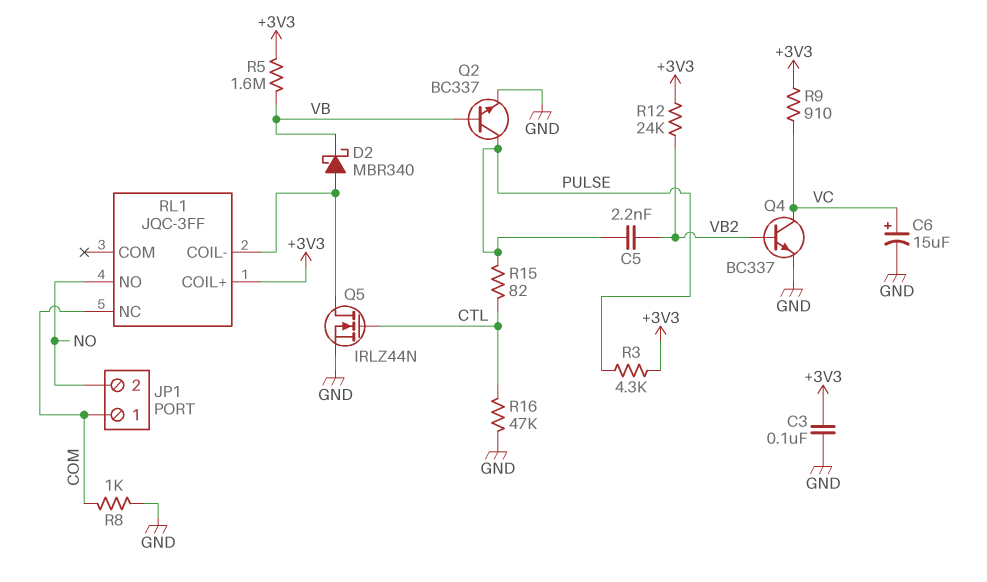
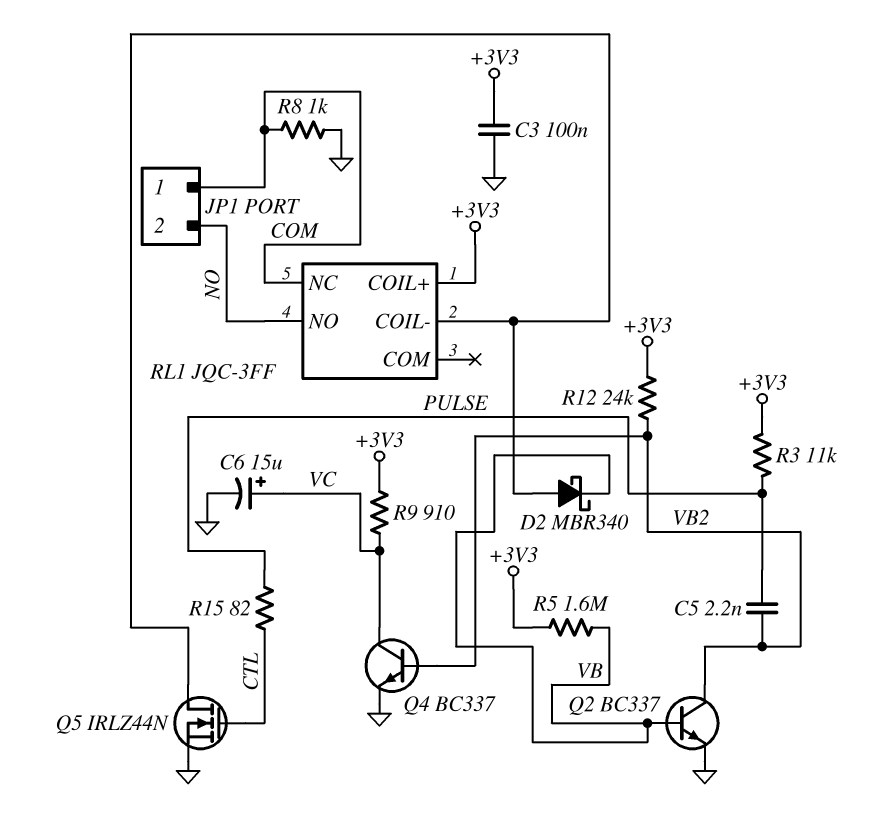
Q2: NPN BC337 (B VB, C PULSE, E GND) -> NPN BC337 (B VB, C VB2, E GND)
R3: 4.3k (+3V3, PULSE) -> 11k (+3V3, PULSE)
R16: 47k (CTL, GND) -> none

